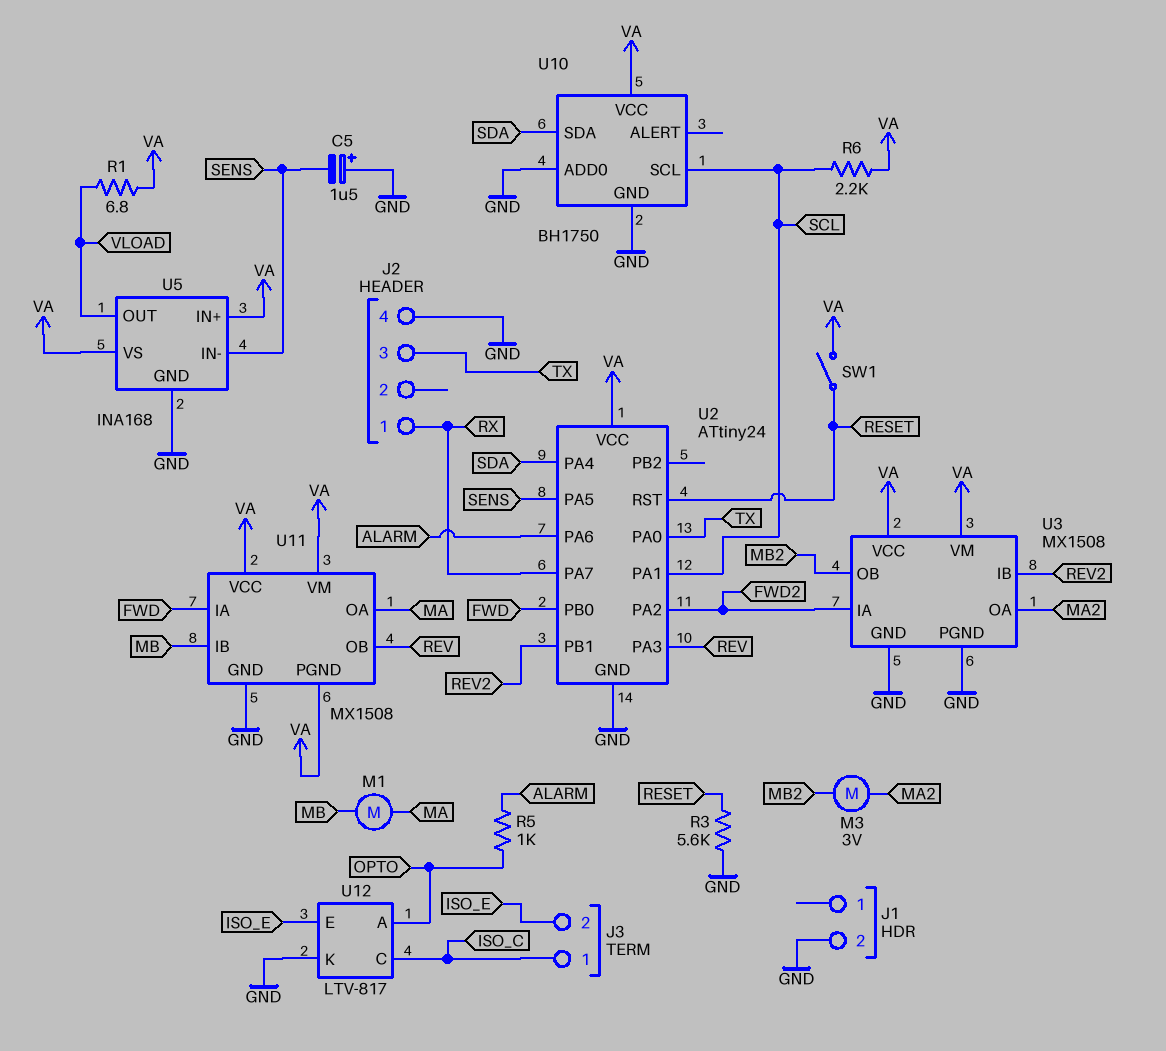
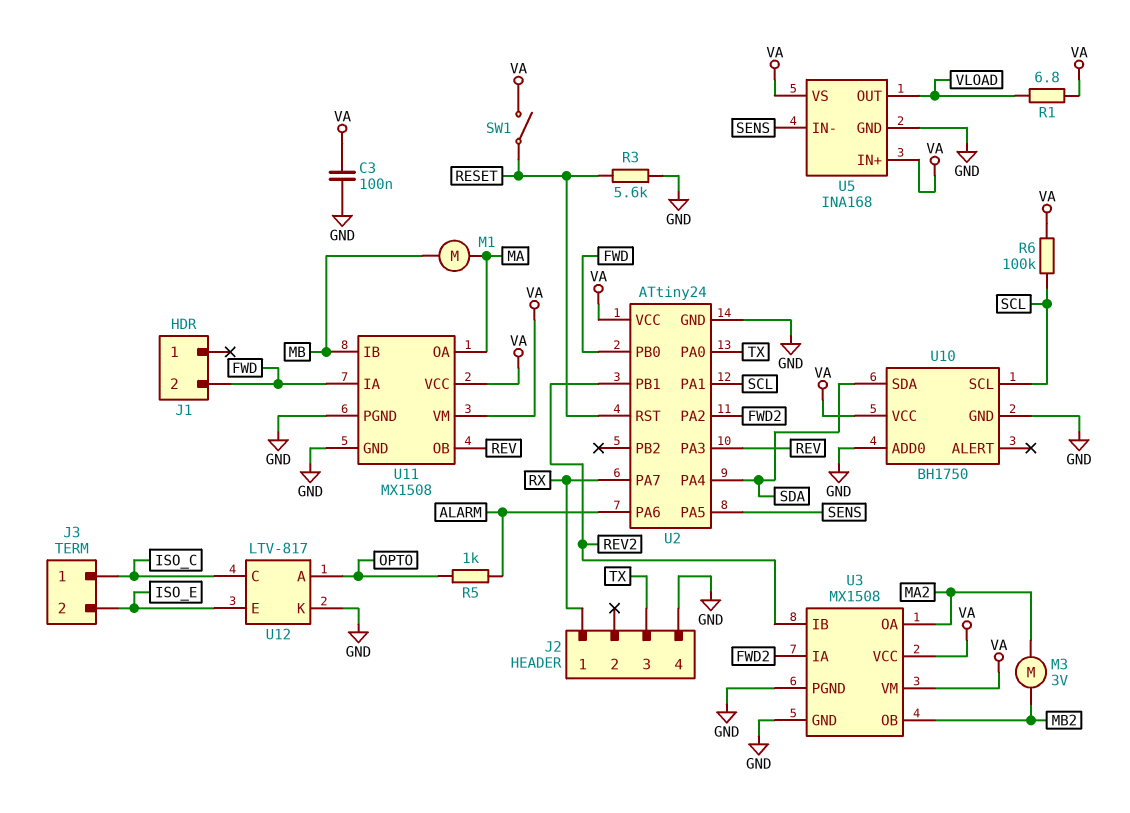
C3: none -> 100nF (GND, VA)
C5: 1.5uF (plus GND, minus SENS) -> none
J1 pin 2: GND -> FWD
R6: 2.2k (SCL, VA) -> 100k (SCL, VA)
U11 pin PGND: VA -> GND

